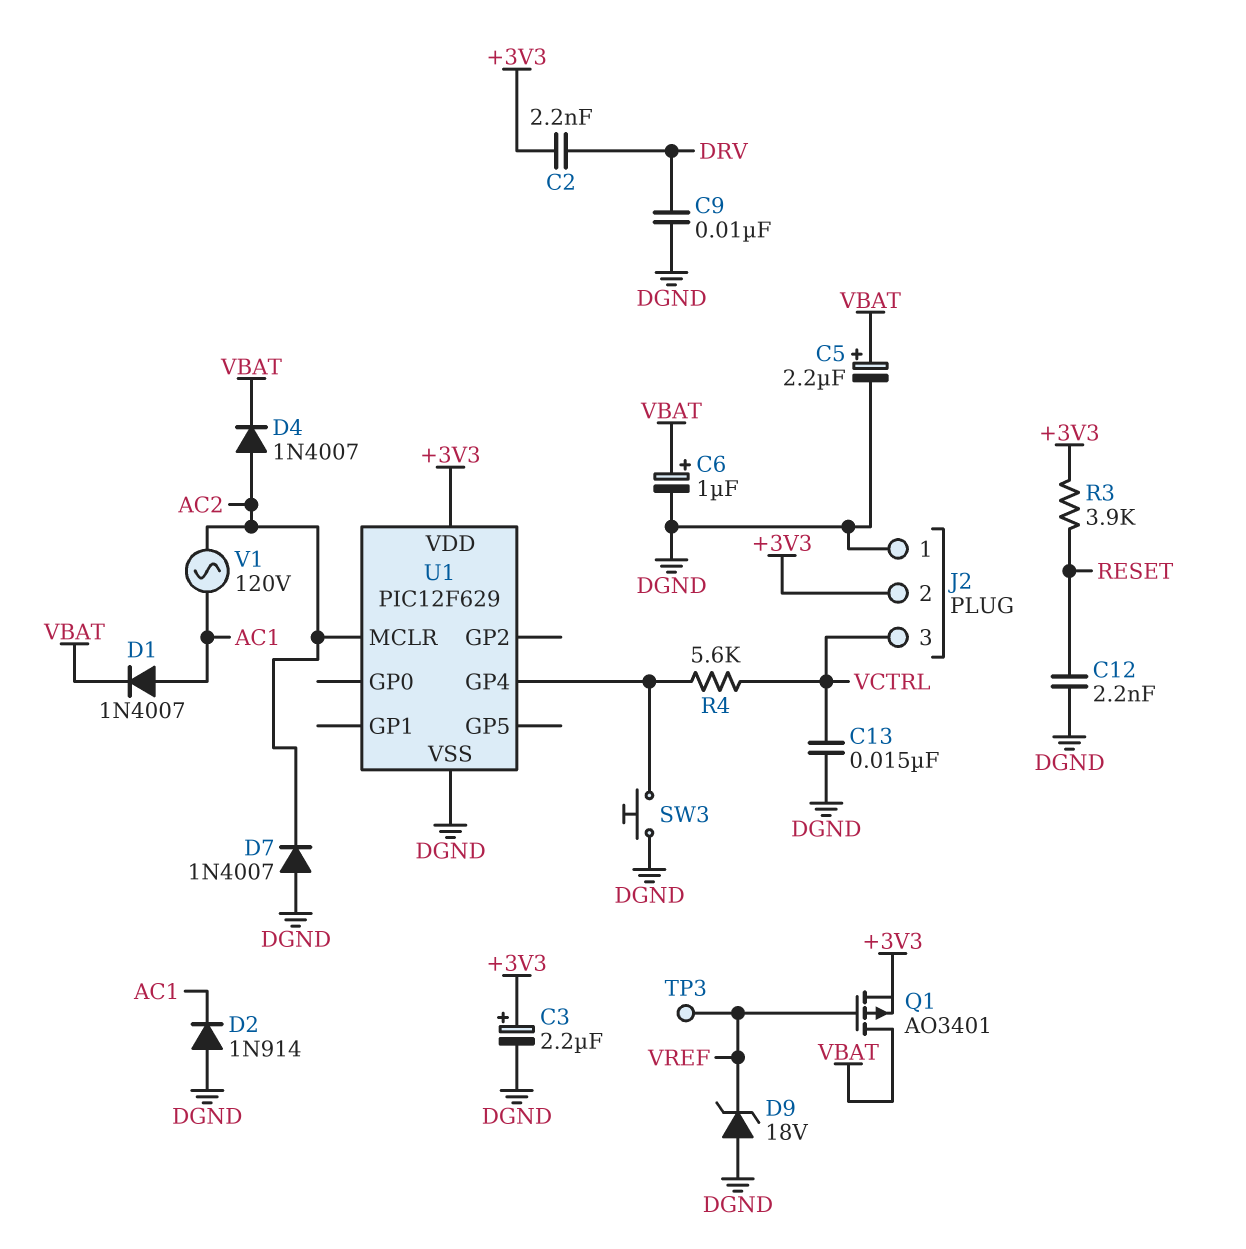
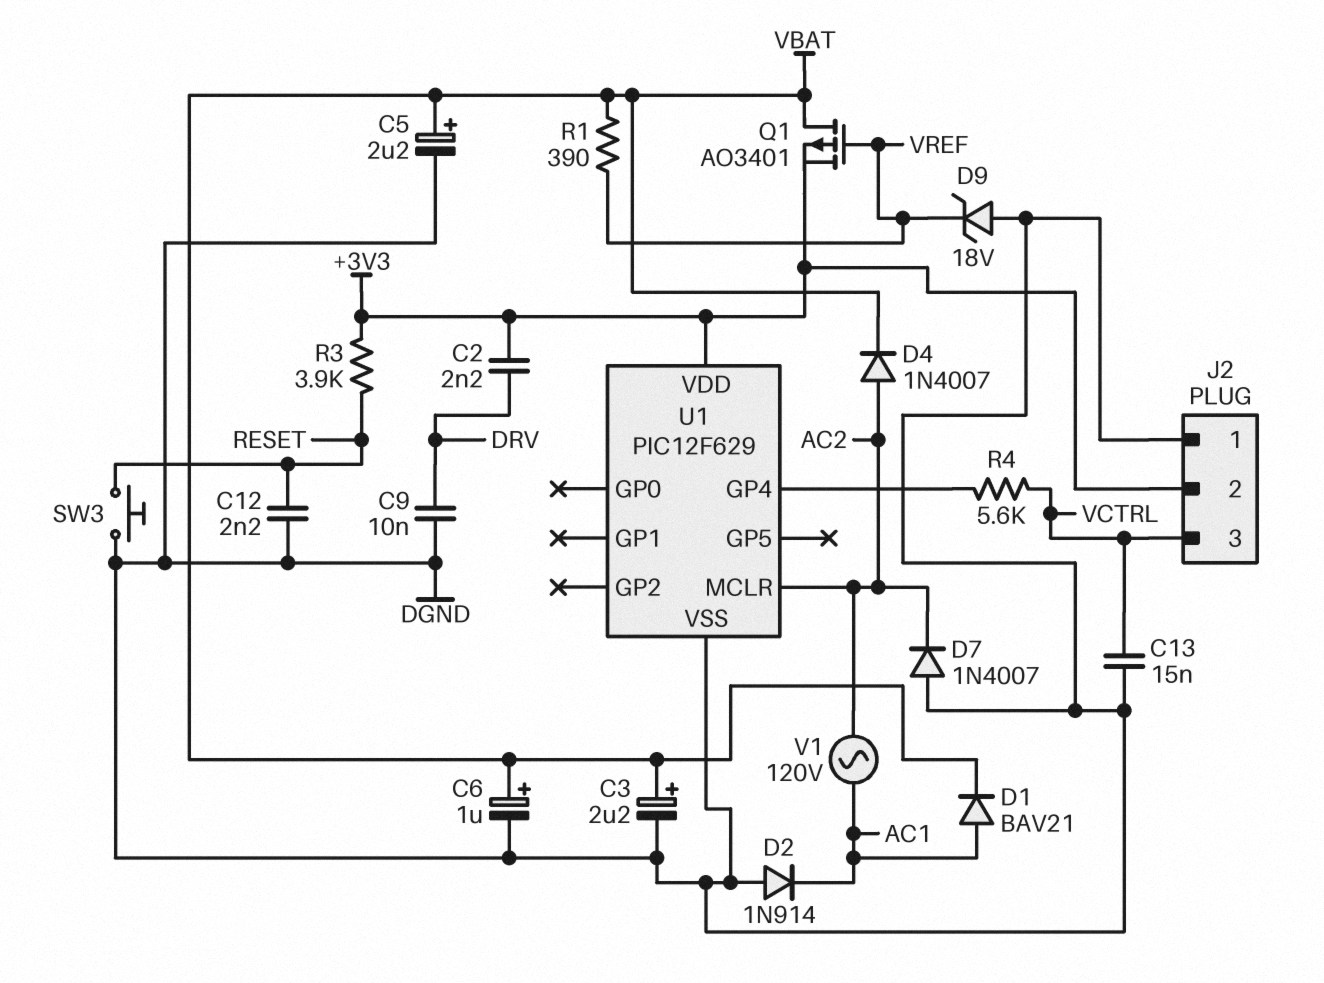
C3: 2.2uF (plus +3V3, minus DGND) -> 2.2uF (plus VBAT, minus DGND)
D1: diode 1N4007 (A AC1, K VBAT) -> diode BAV21 (A AC1, K VBAT)
R1: none -> 390 (VBAT, VREF)
SW3: button (DGND, U1/GP4) -> button (DGND, RESET)
TP3: test point (VREF) -> none

